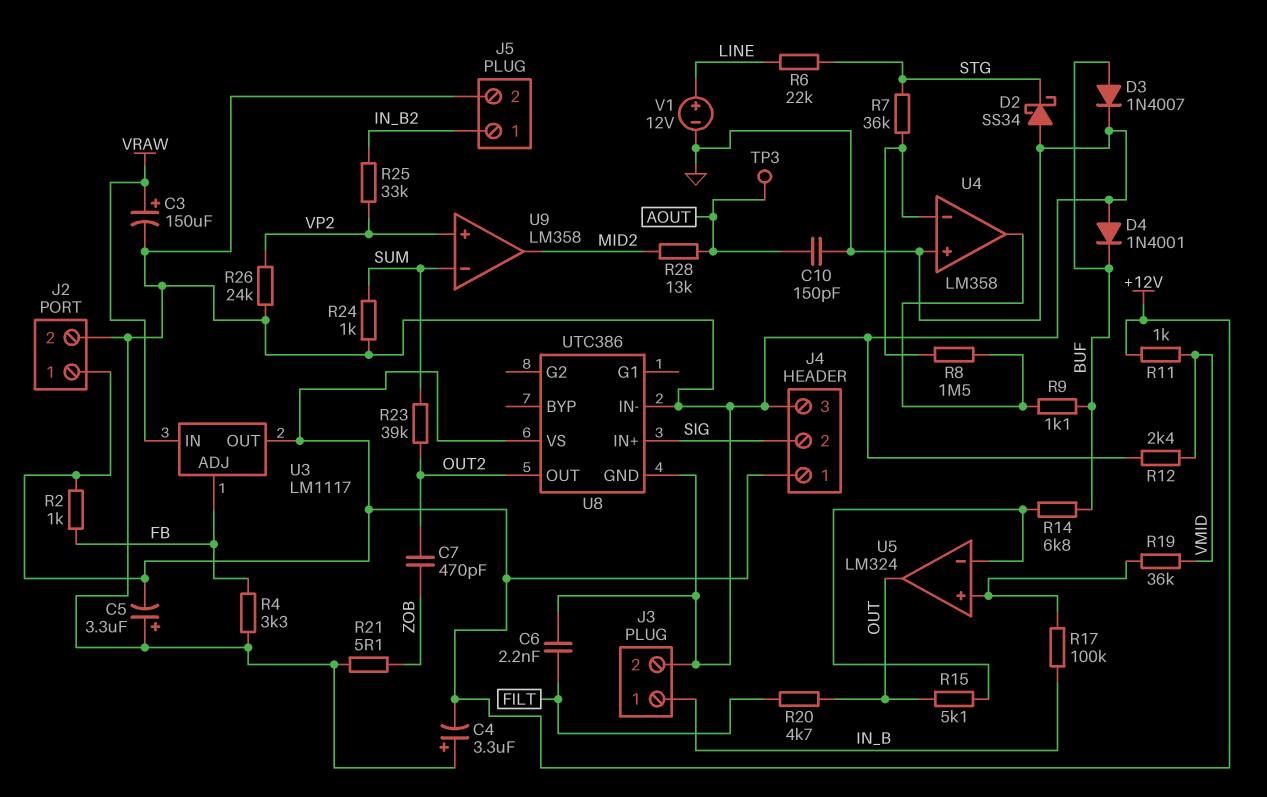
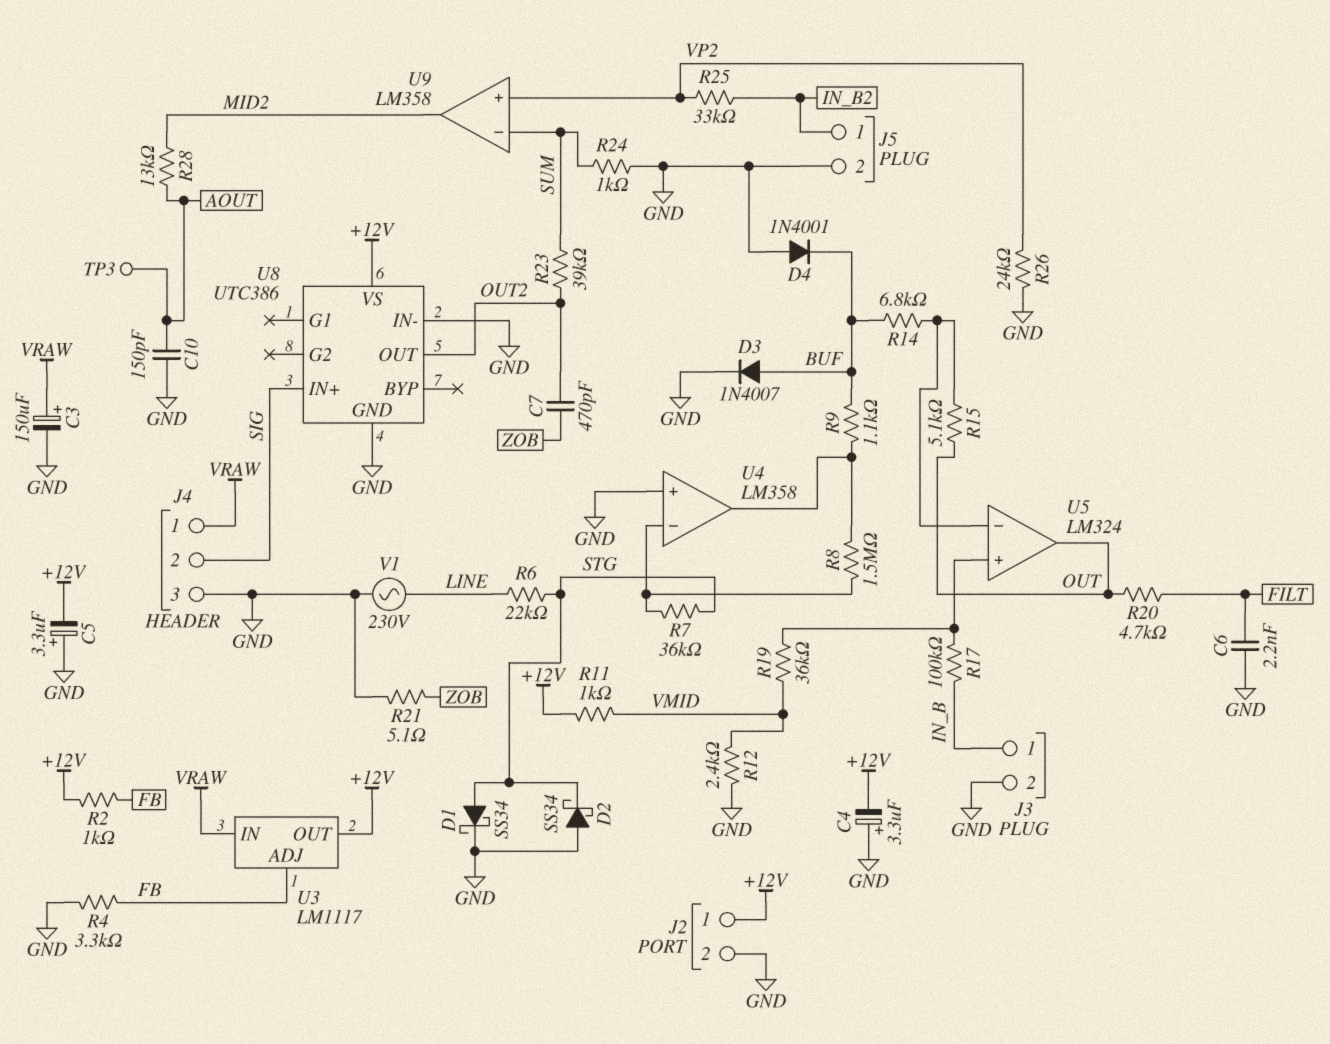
D1: none -> schottky SS34 (A STG, K GND)
J4 pin 1: +12V -> VRAW
V1: 12V (plus LINE, minus GND) -> AC 230V (GND, LINE)

